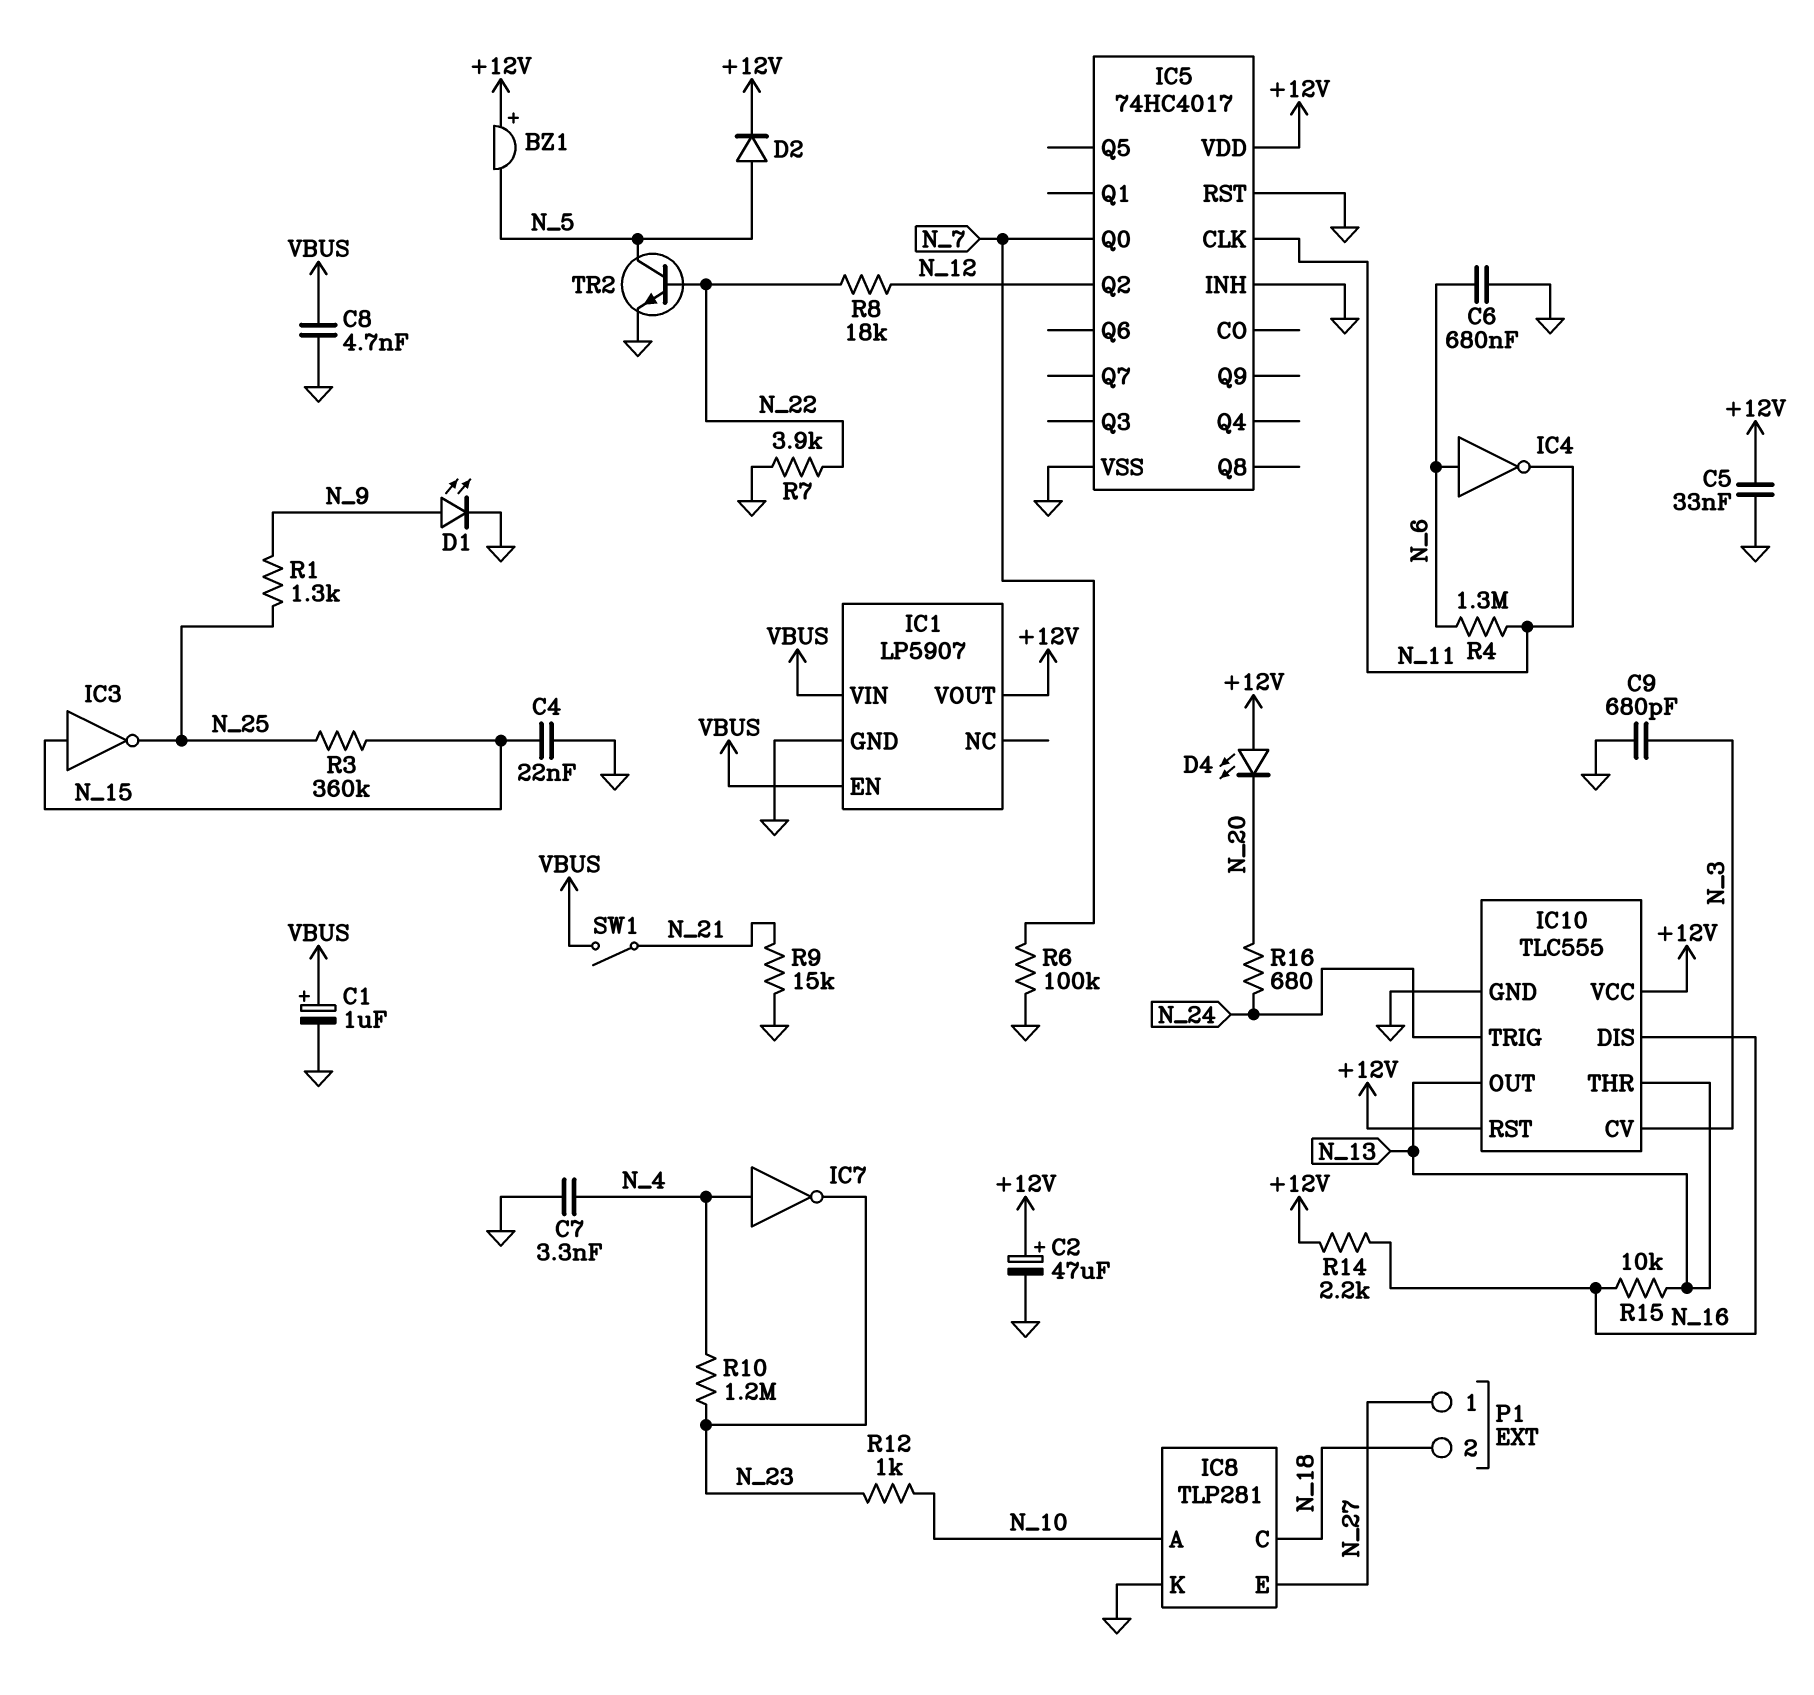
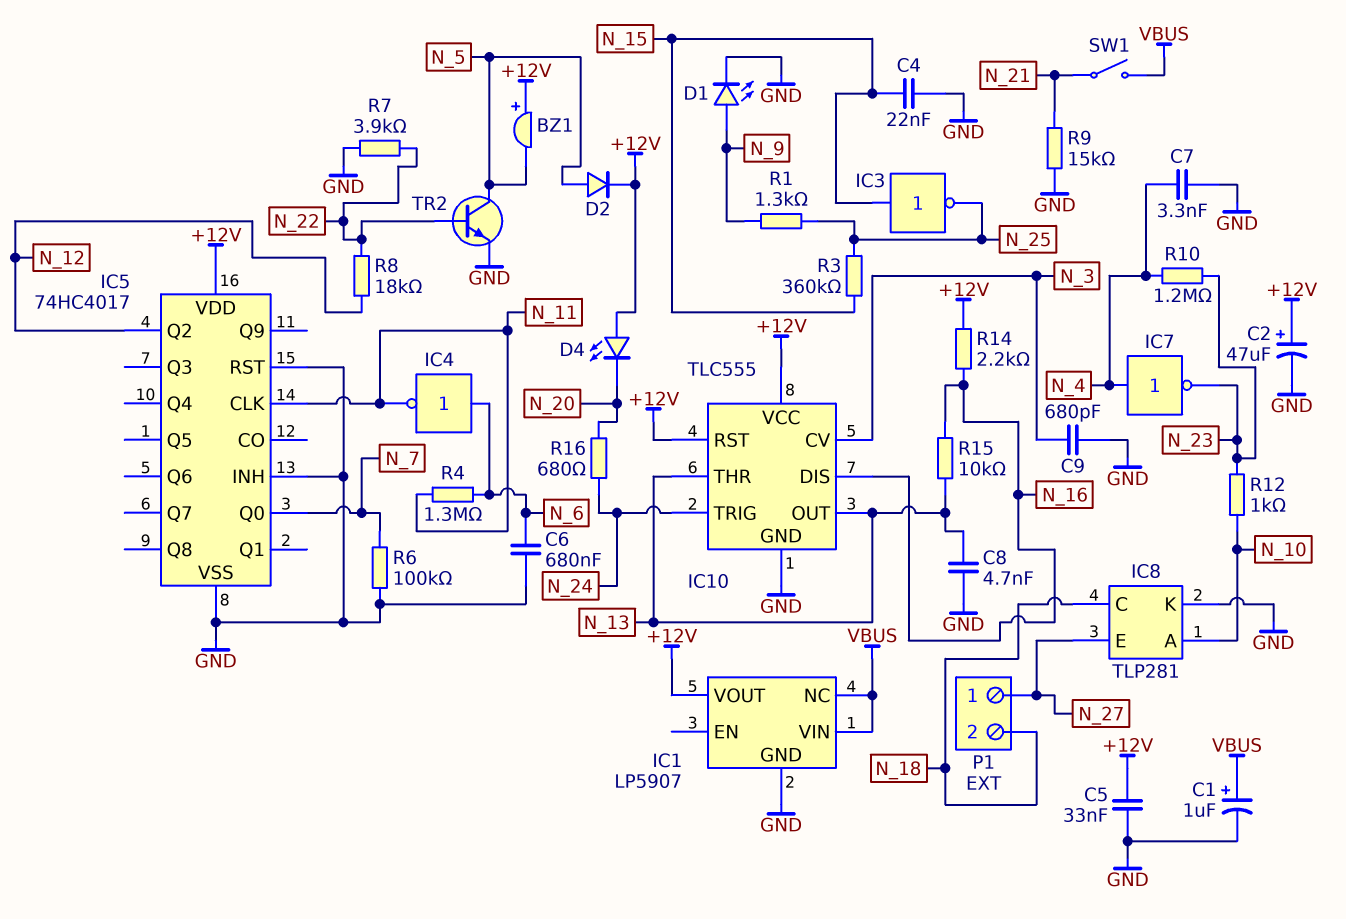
C8: 4.7nF (GND, VBUS) -> 4.7nF (GND, N_13)
IC1 pin EN: VBUS -> none
IC1 pin NC: none -> VBUS

